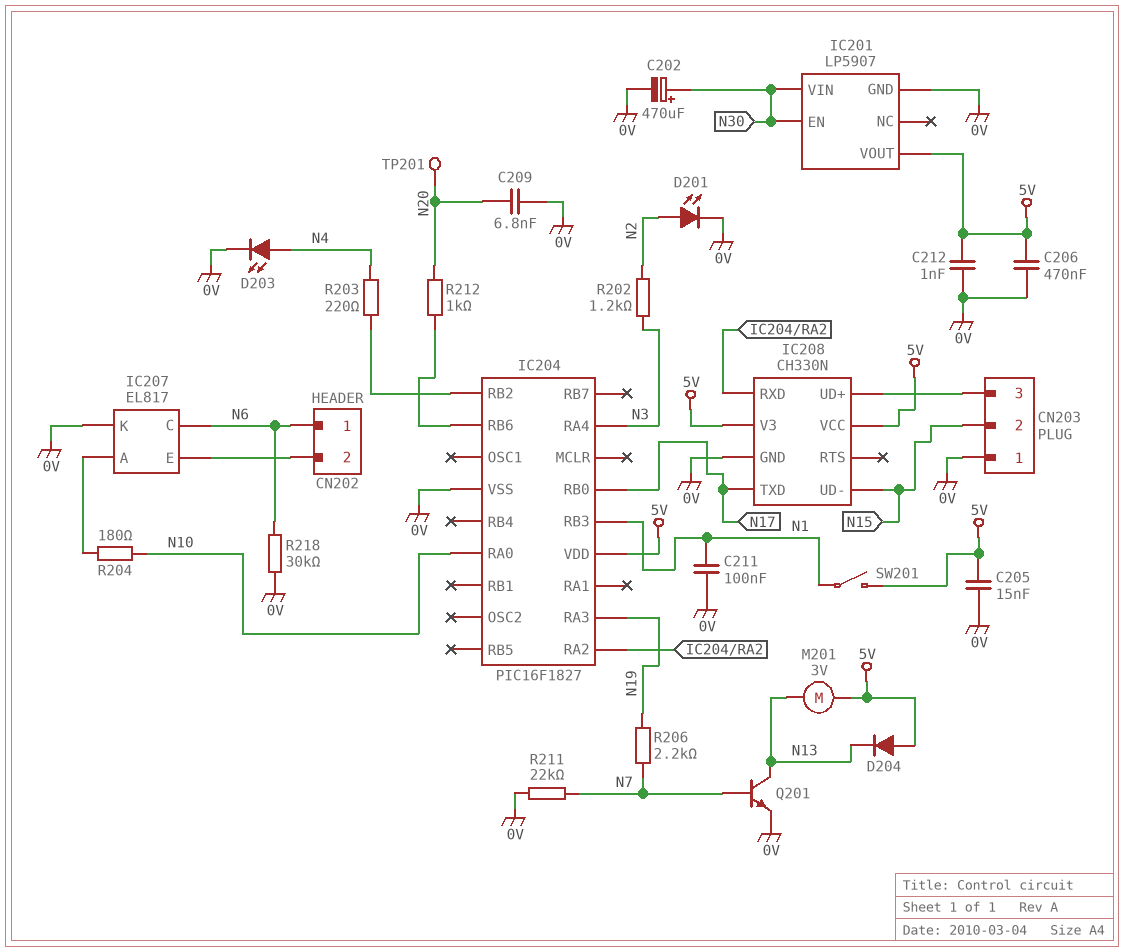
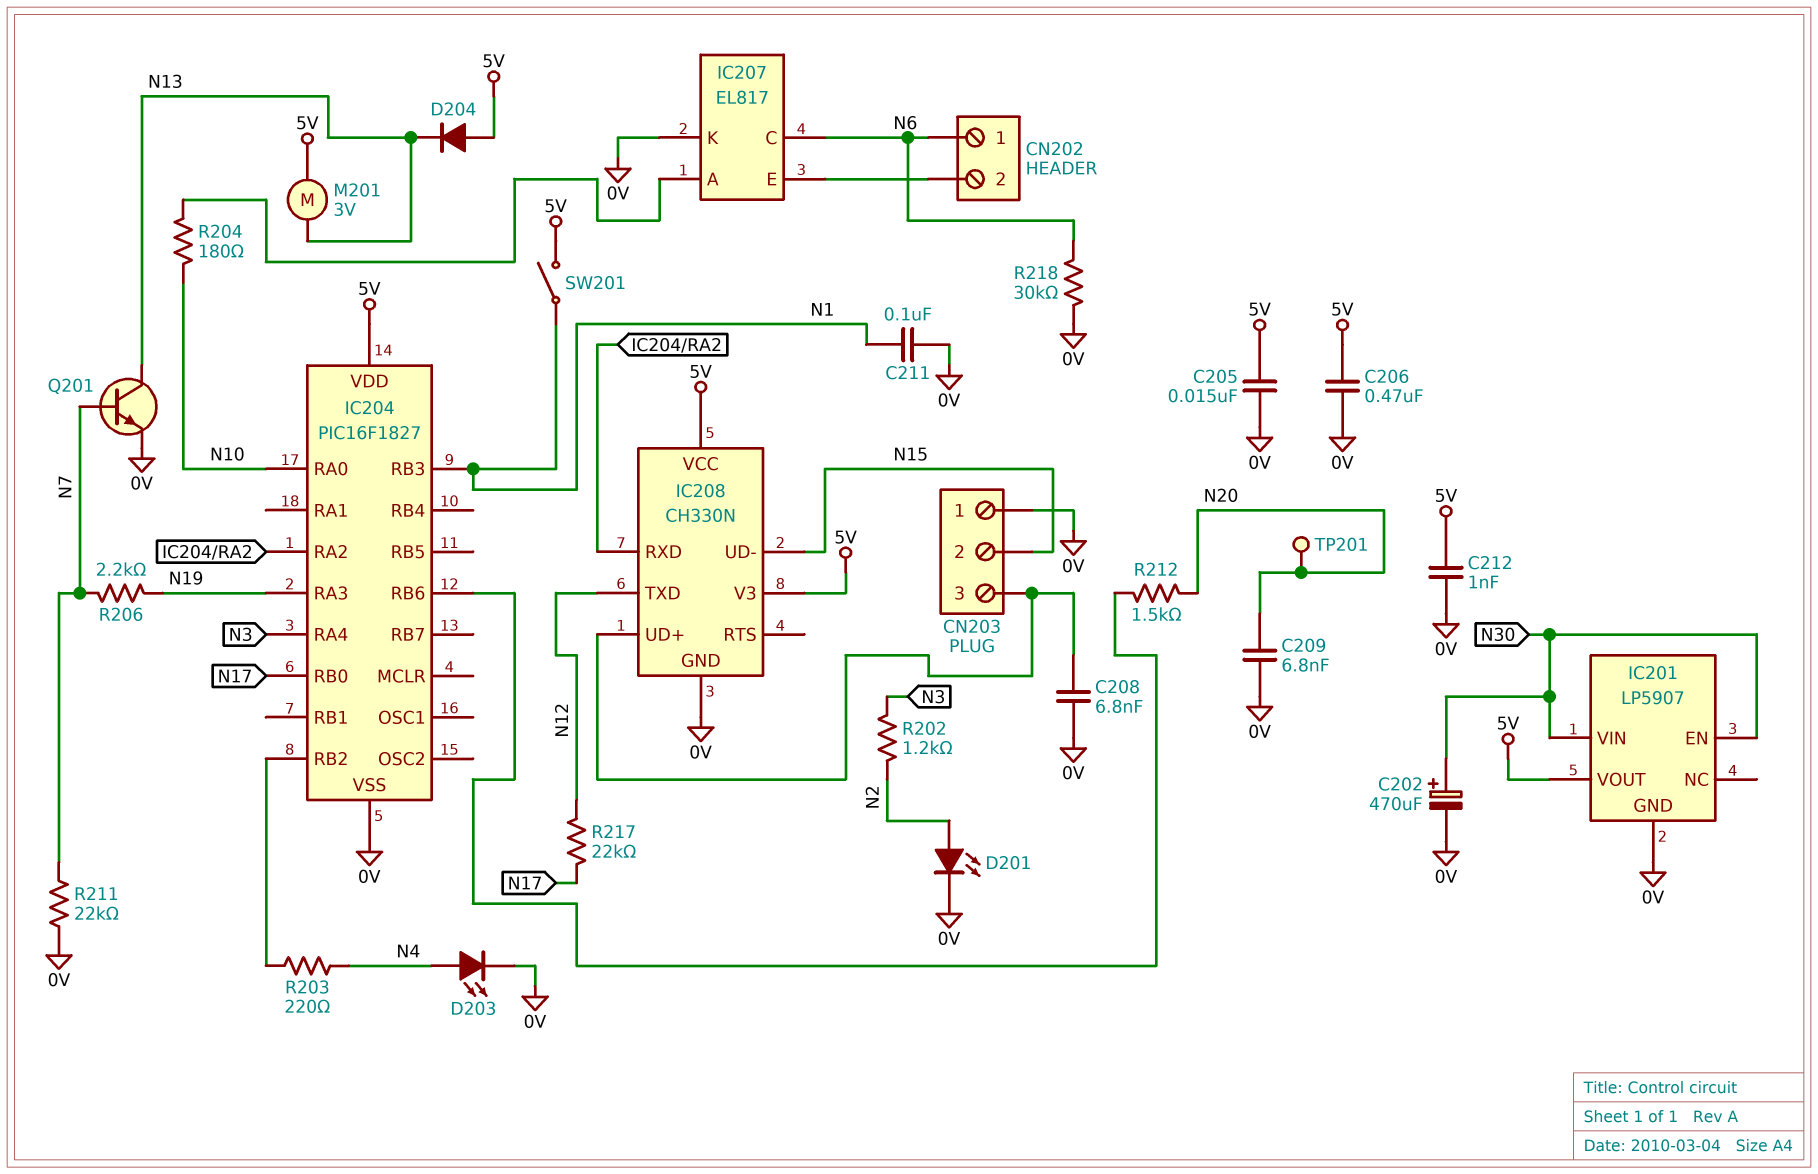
C208: none -> 6.8nF (0V, CN203/3)
IC208 pin TXD: N17 -> N12
R212: 1k (IC204/RB6, N20) -> 1.5k (IC204/RB6, N20)
R217: none -> 22k (N12, N17)

